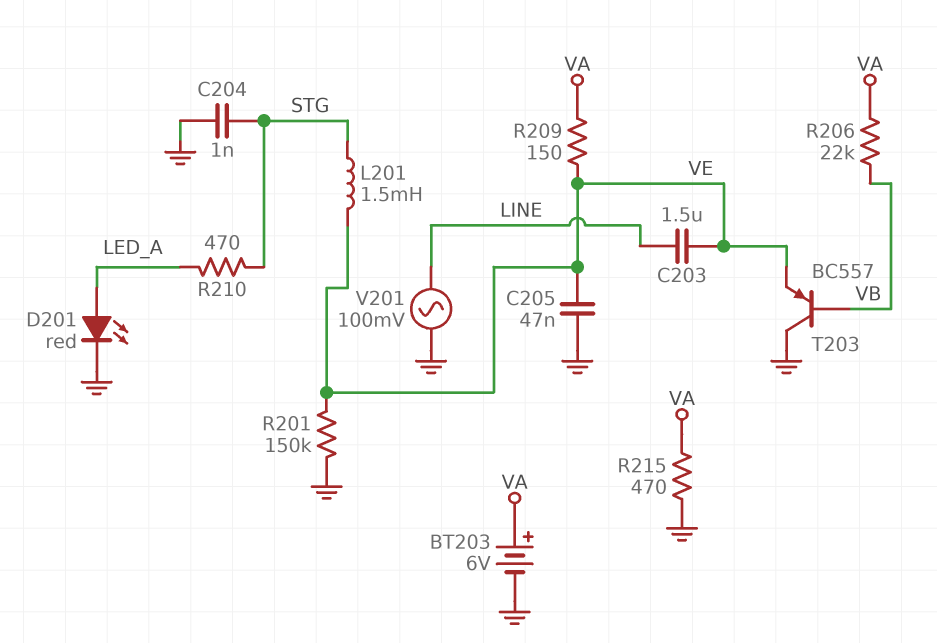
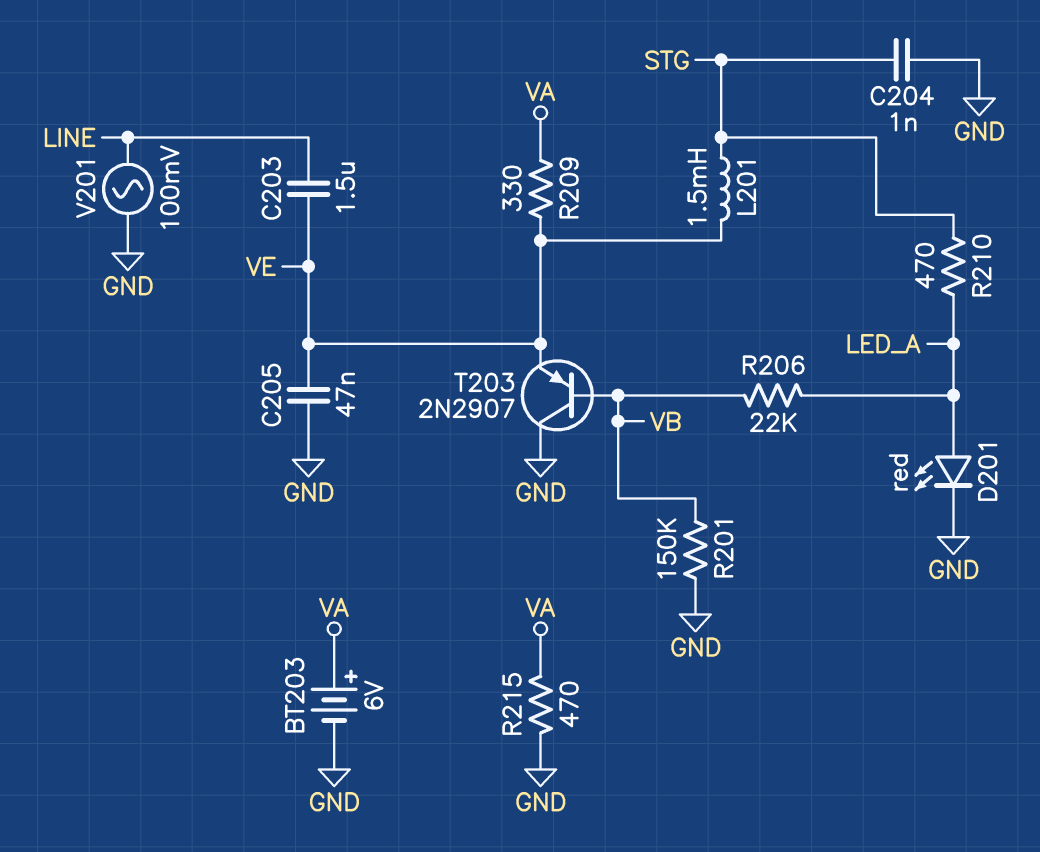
R201: 150k (GND, VE) -> 150k (GND, VB)
R206: 22k (VA, VB) -> 22k (LED_A, VB)
R209: 150 (VA, VE) -> 330 (VA, VE)
T203: PNP BC557 (B VB, C GND, E VE) -> PNP 2N2907 (B VB, C GND, E VE)

